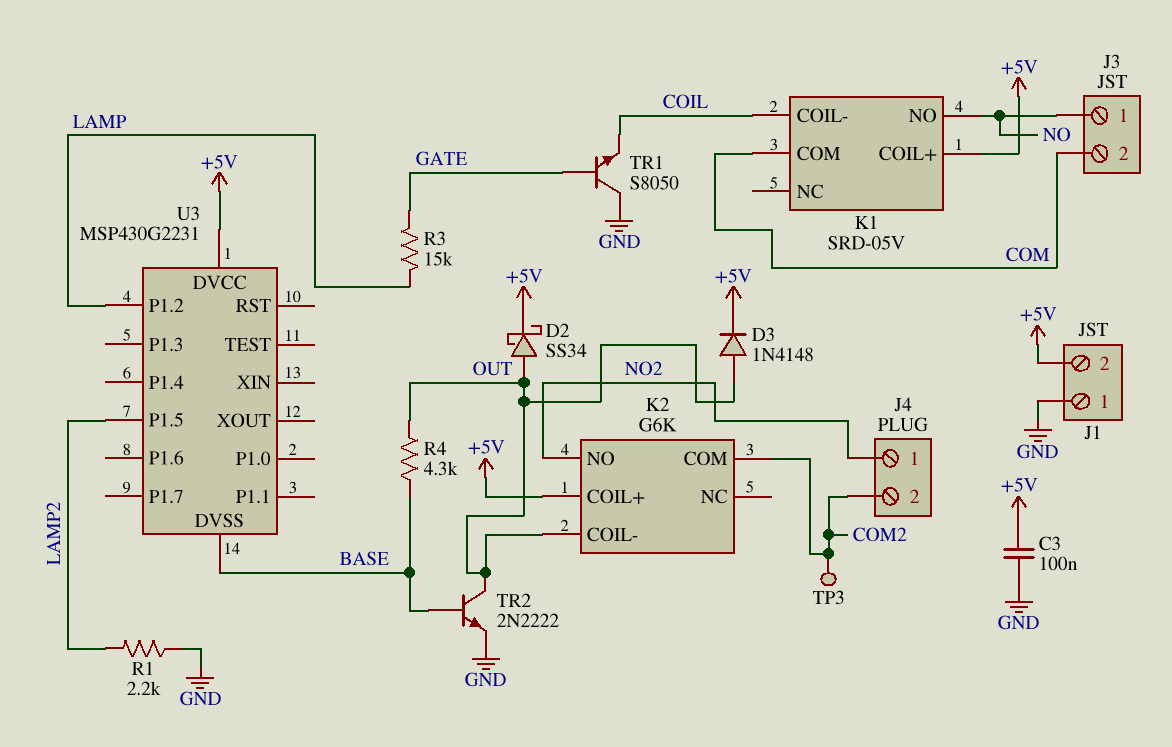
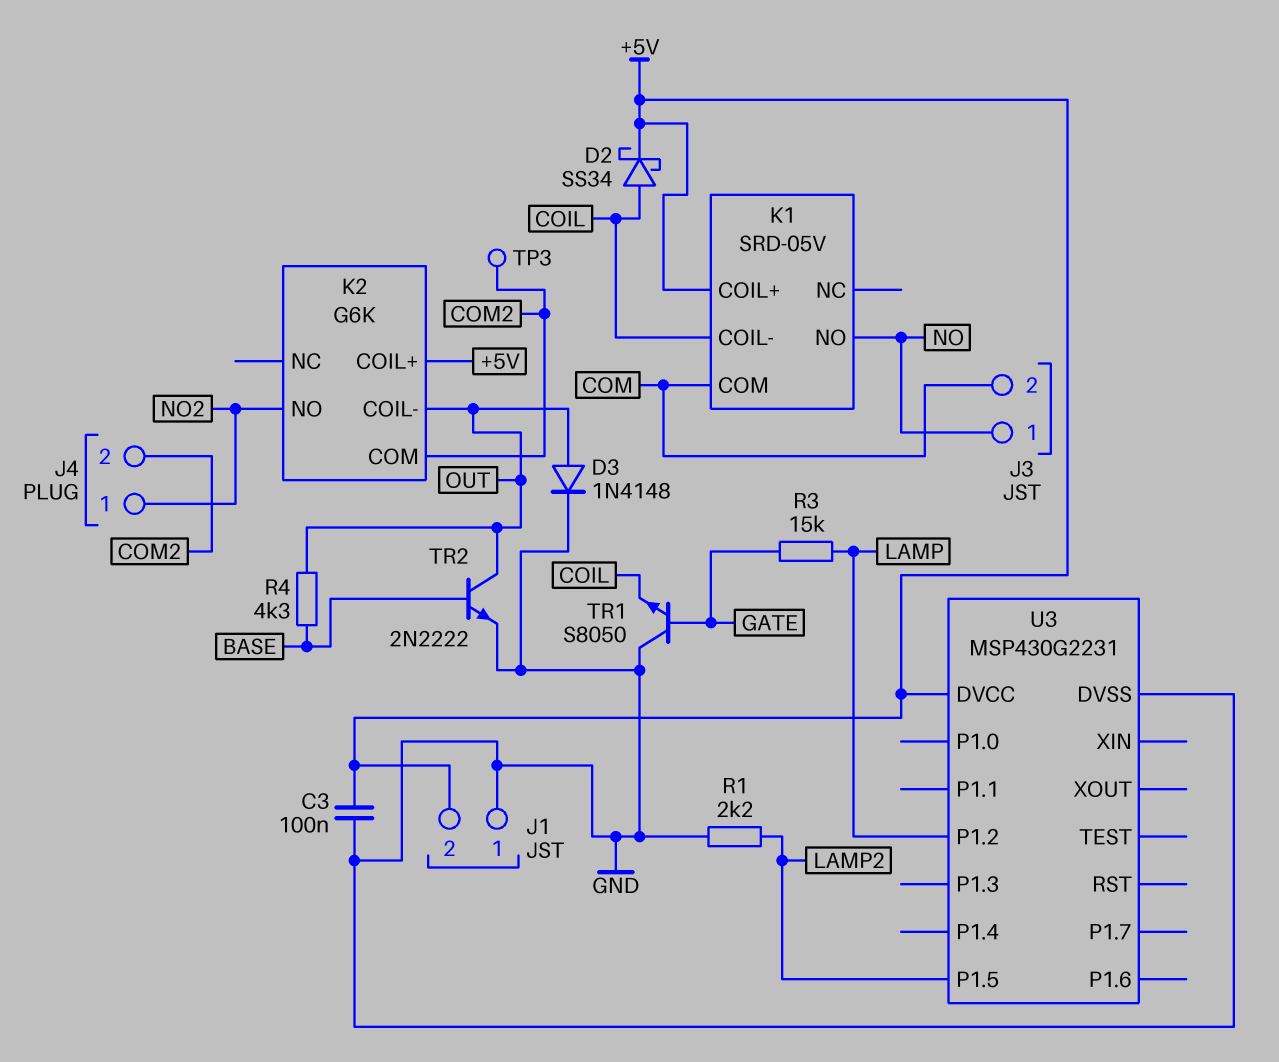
D2: schottky SS34 (A OUT, K +5V) -> schottky SS34 (A COIL, K +5V)
D3: diode 1N4148 (A OUT, K +5V) -> diode 1N4148 (A OUT, K GND)
U3 pin DVSS: BASE -> GND

